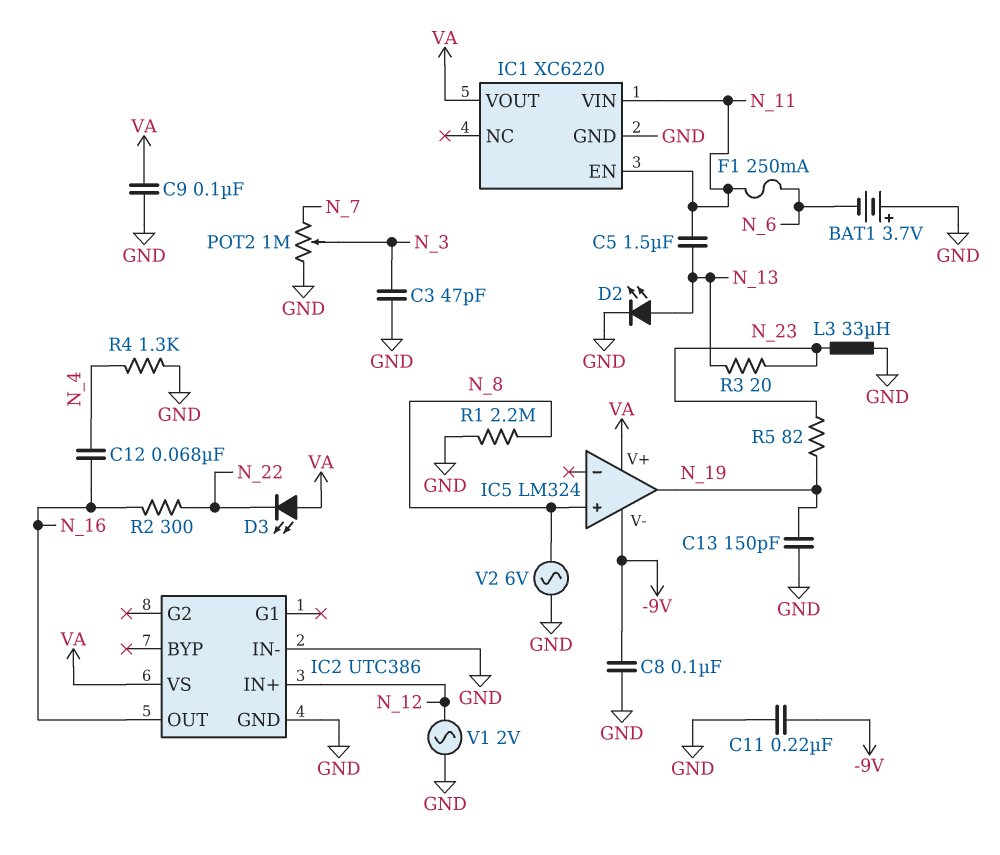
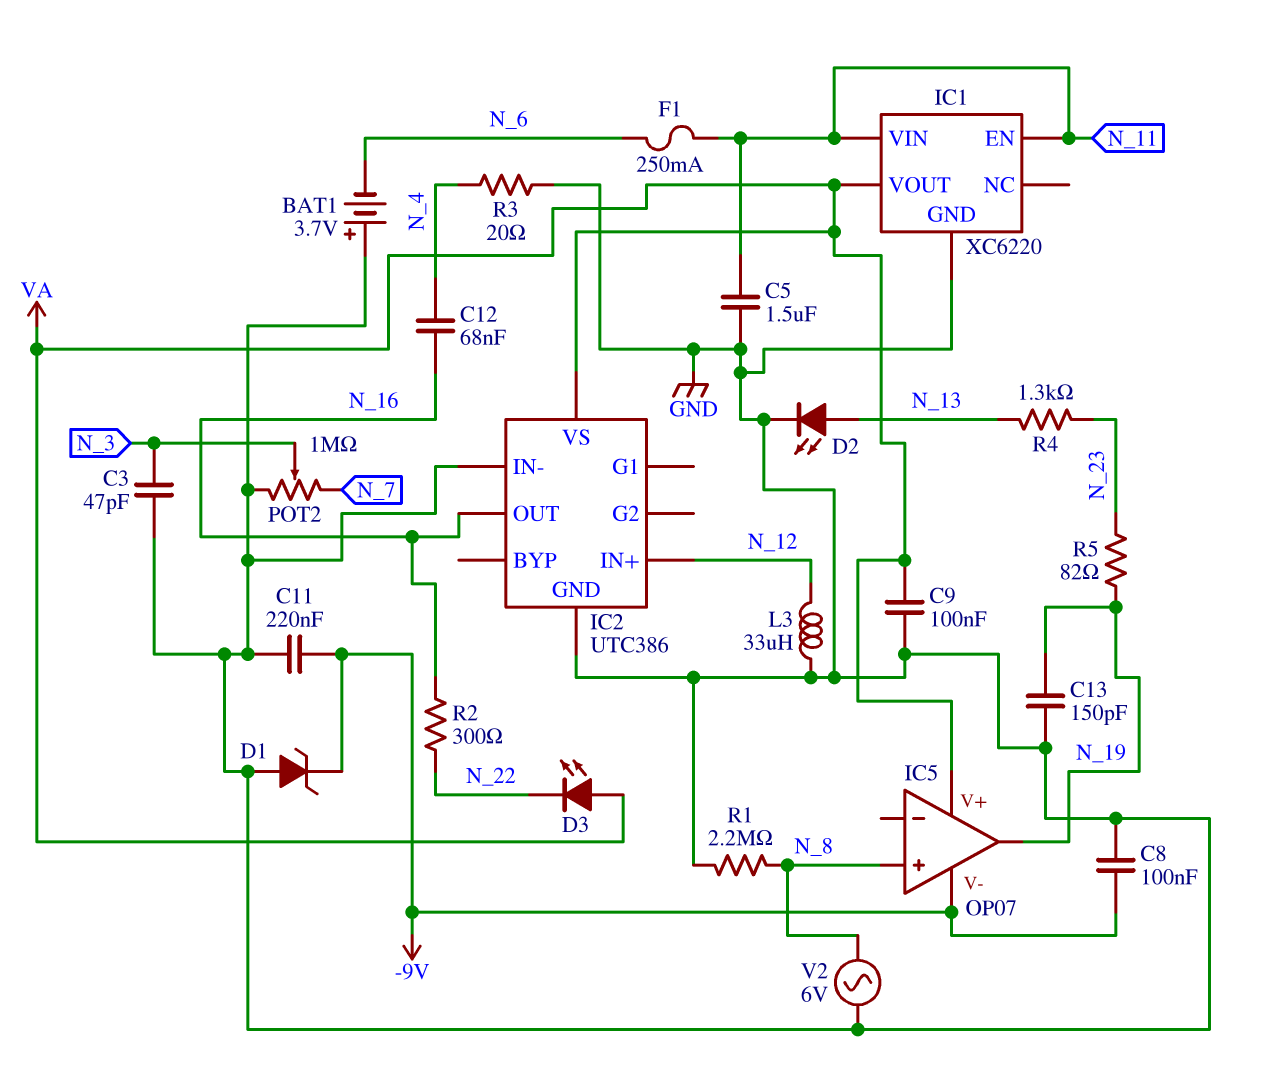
C5: 1.5uF (N_11, N_13) -> 1.5uF (GND, N_11)
D1: none -> zener (A GND, K -9V)
IC5: LM324 -> OP07
L3: 33uH (GND, N_23) -> 33uH (GND, N_12)
R3: 20 (N_13, N_23) -> 20 (GND, N_4)
R4: 1.3k (GND, N_4) -> 1.3k (N_13, N_23)
V1: AC 2V (GND, N_12) -> none

